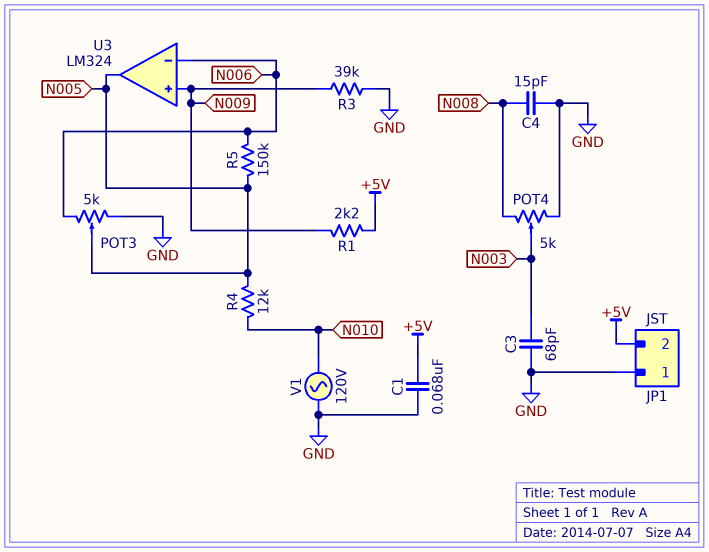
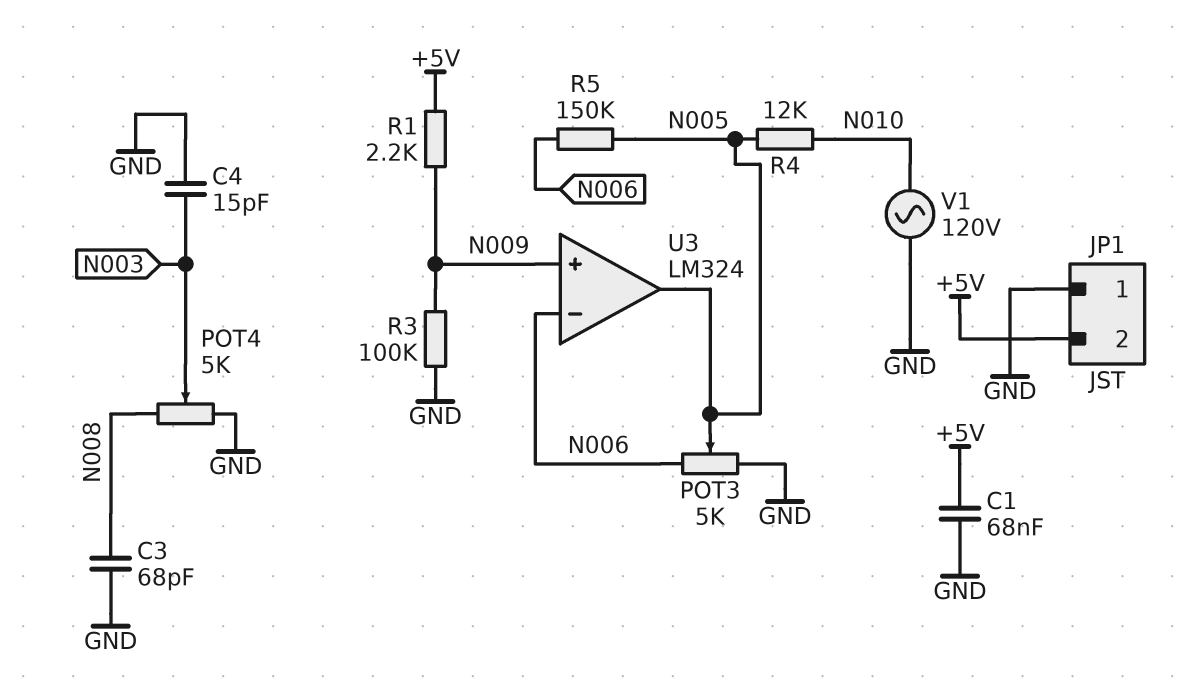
C3: 68pF (GND, N003) -> 68pF (GND, N008)
C4: 15pF (GND, N008) -> 15pF (GND, N003)
R3: 39k (GND, N009) -> 100k (GND, N009)

